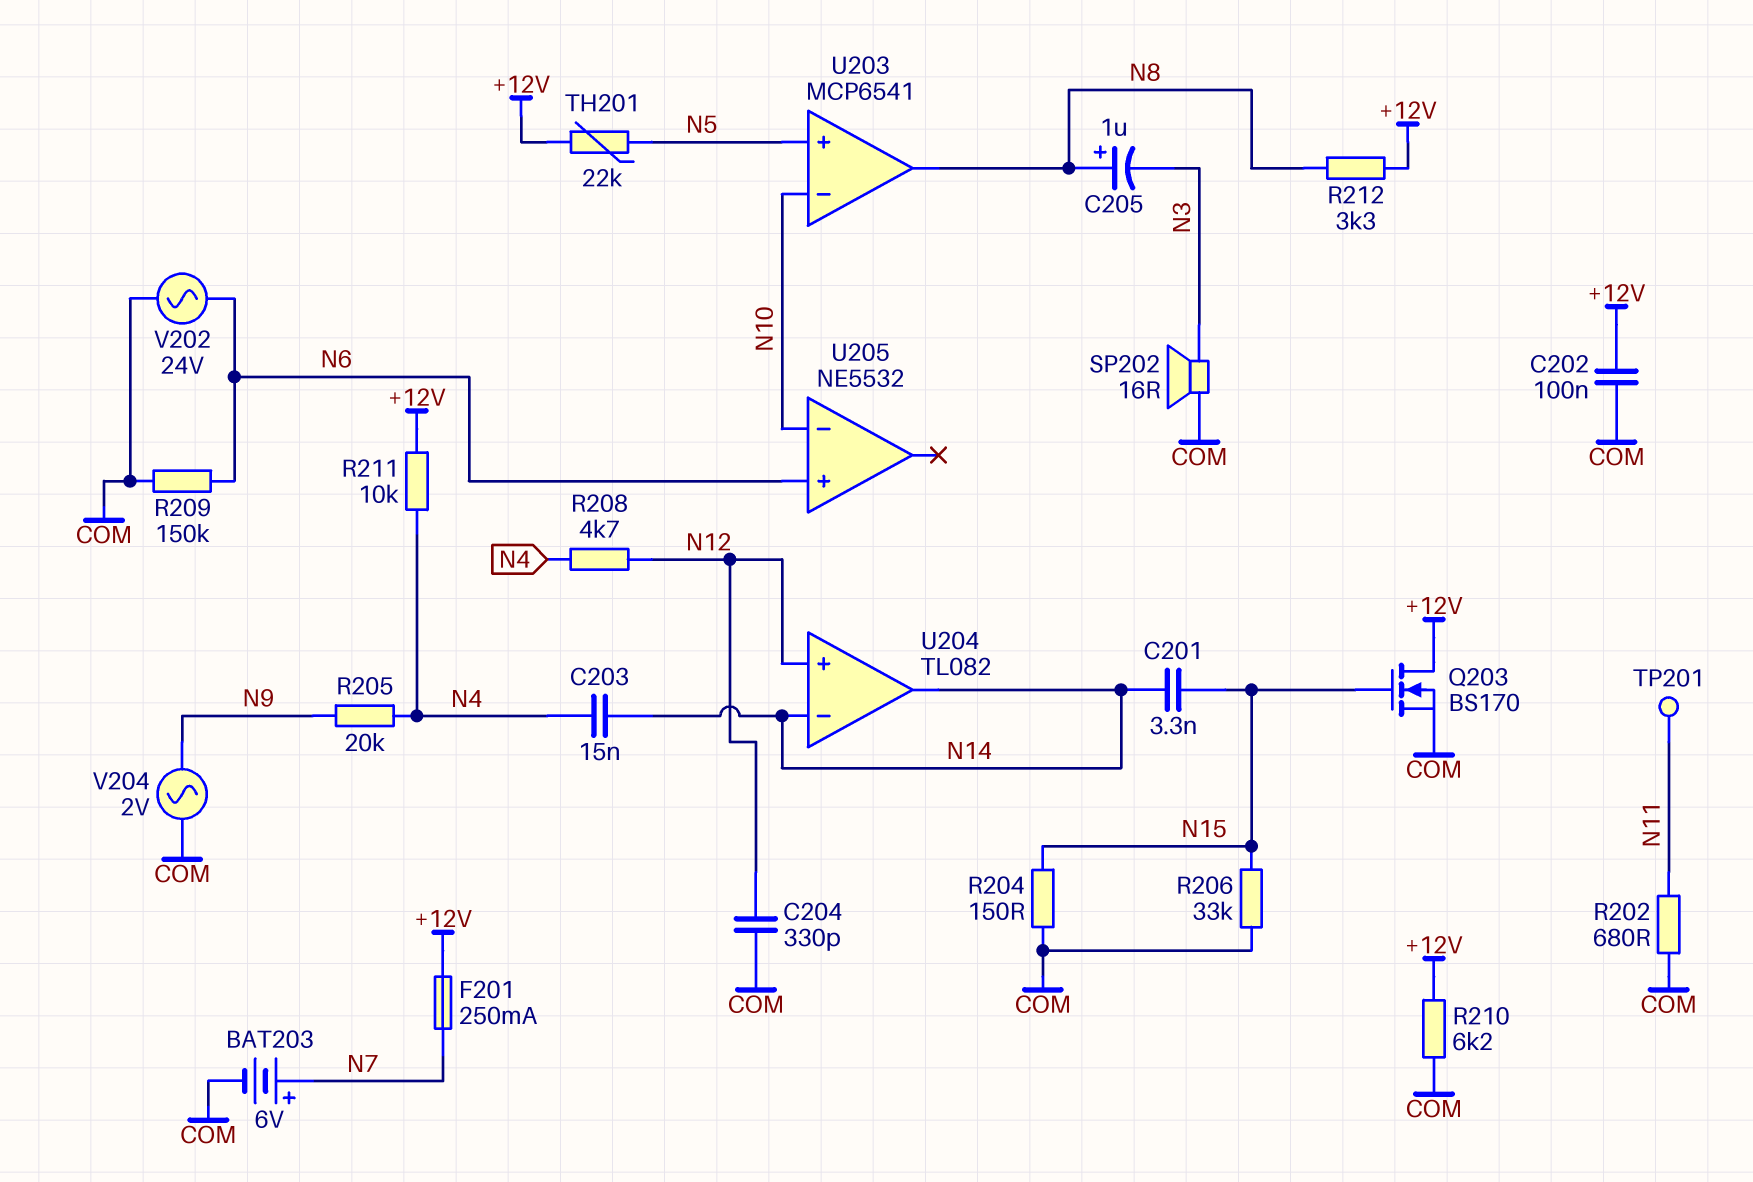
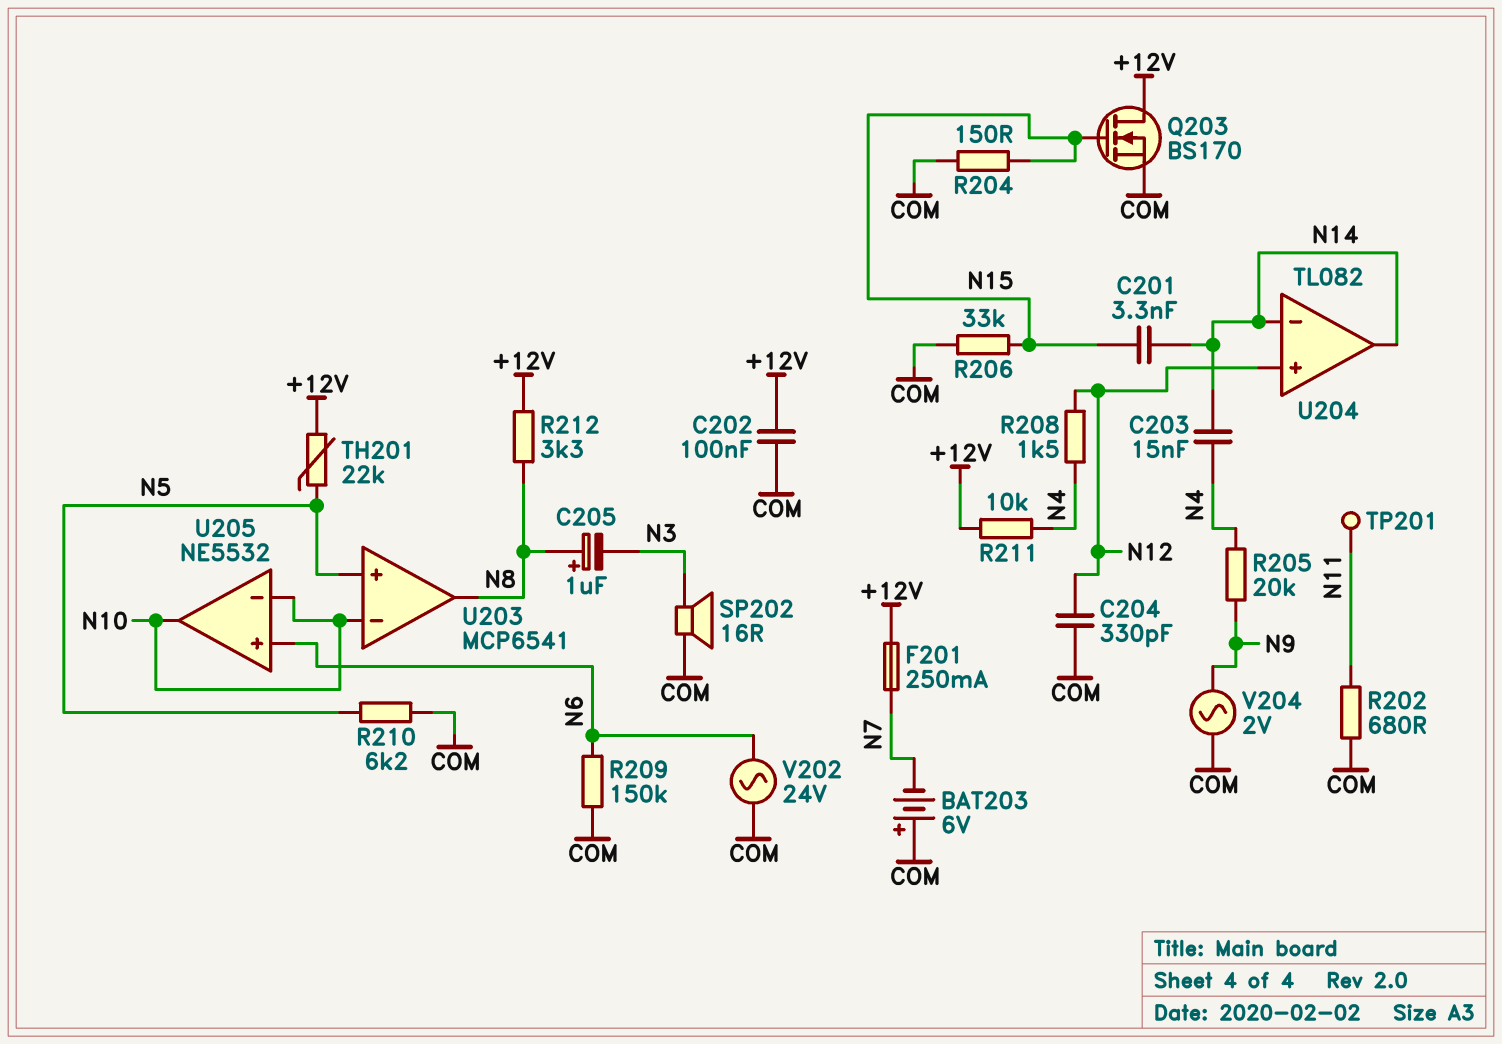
BAT203: 6V (plus N7, minus COM) -> 6V (plus COM, minus N7)
R208: 4.7k (N4, N12) -> 1.5k (N4, N12)
R210: 6.2k (+12V, COM) -> 6.2k (COM, N5)
U205 pin out: none -> N10

